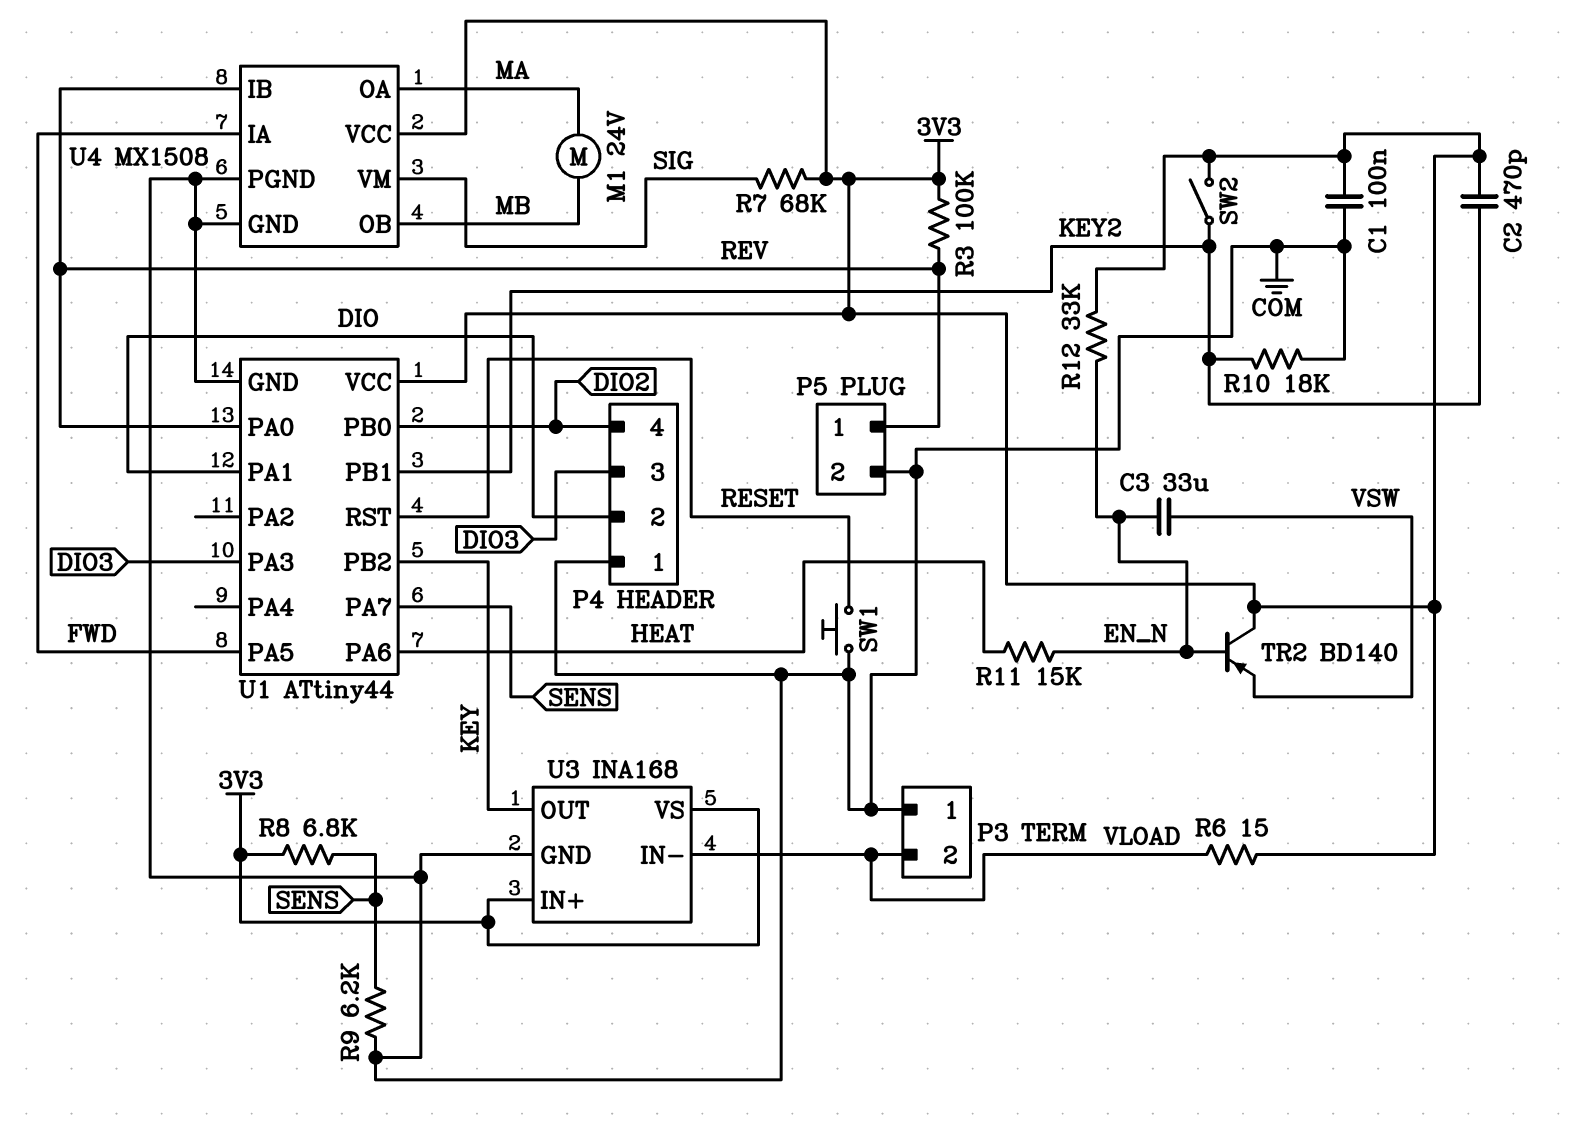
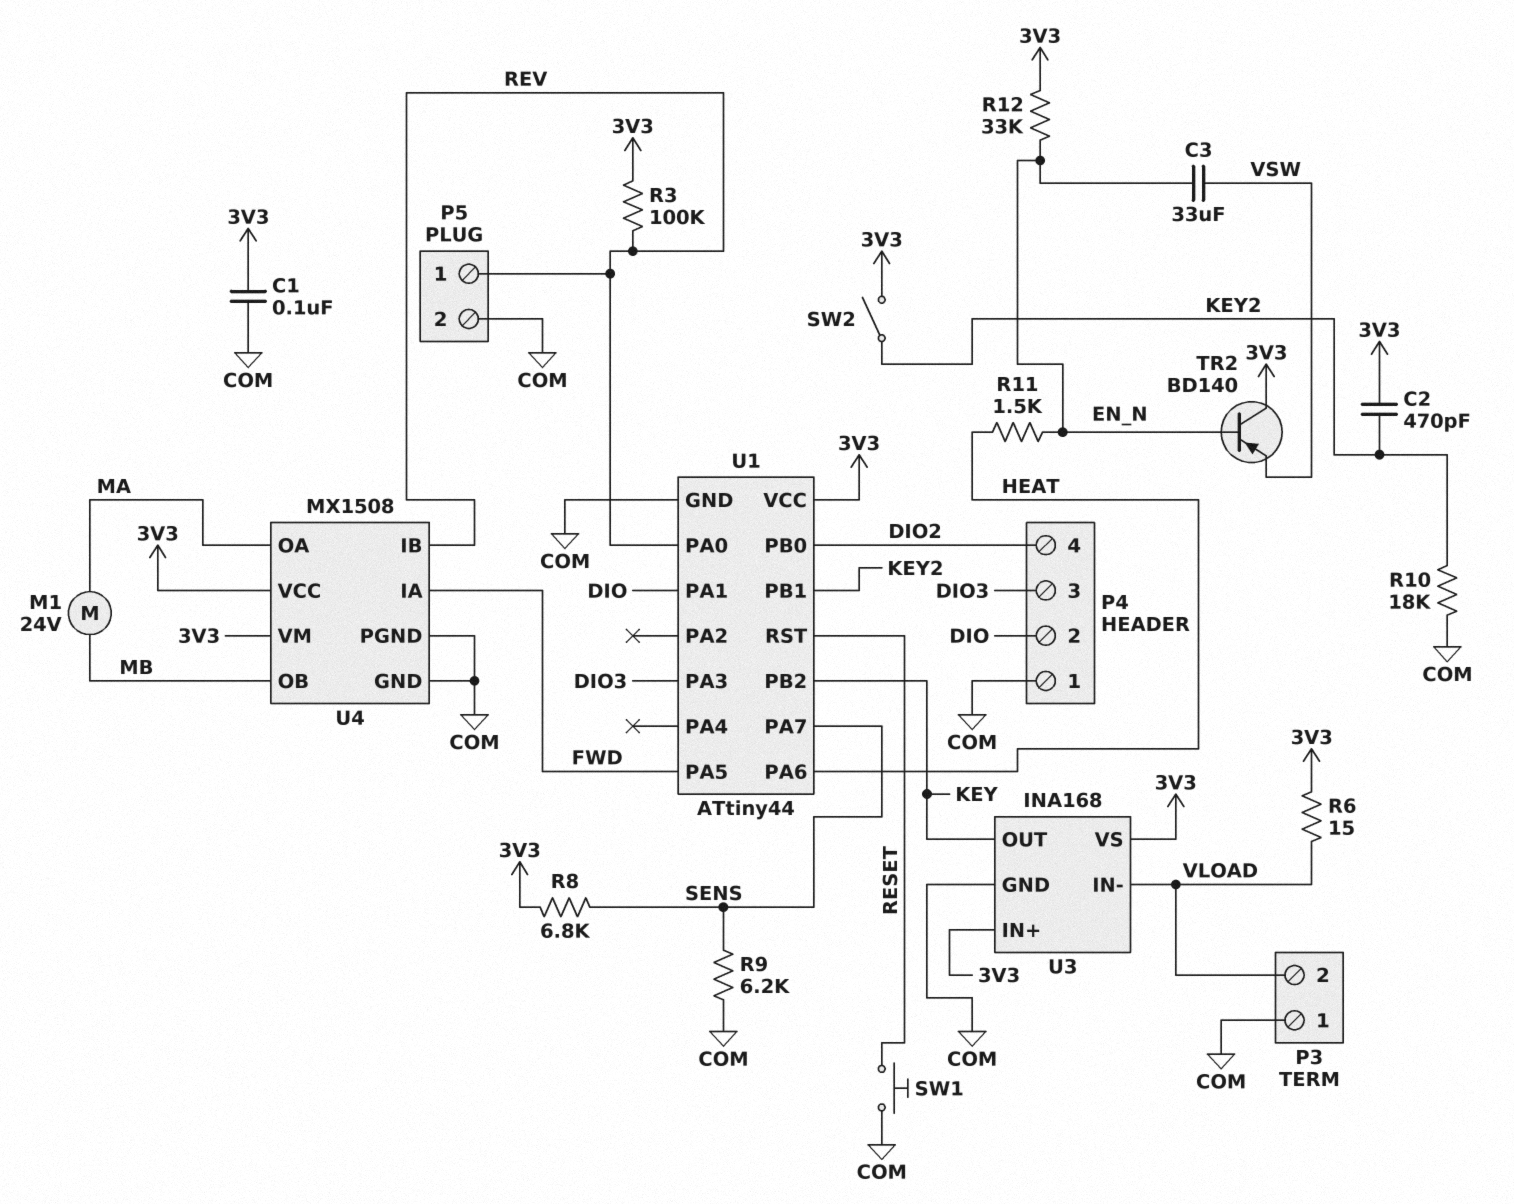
R7: 68k (3V3, SIG) -> none
R11: 15k (EN_N, HEAT) -> 1.5k (EN_N, HEAT)
U4 pin VM: SIG -> 3V3

